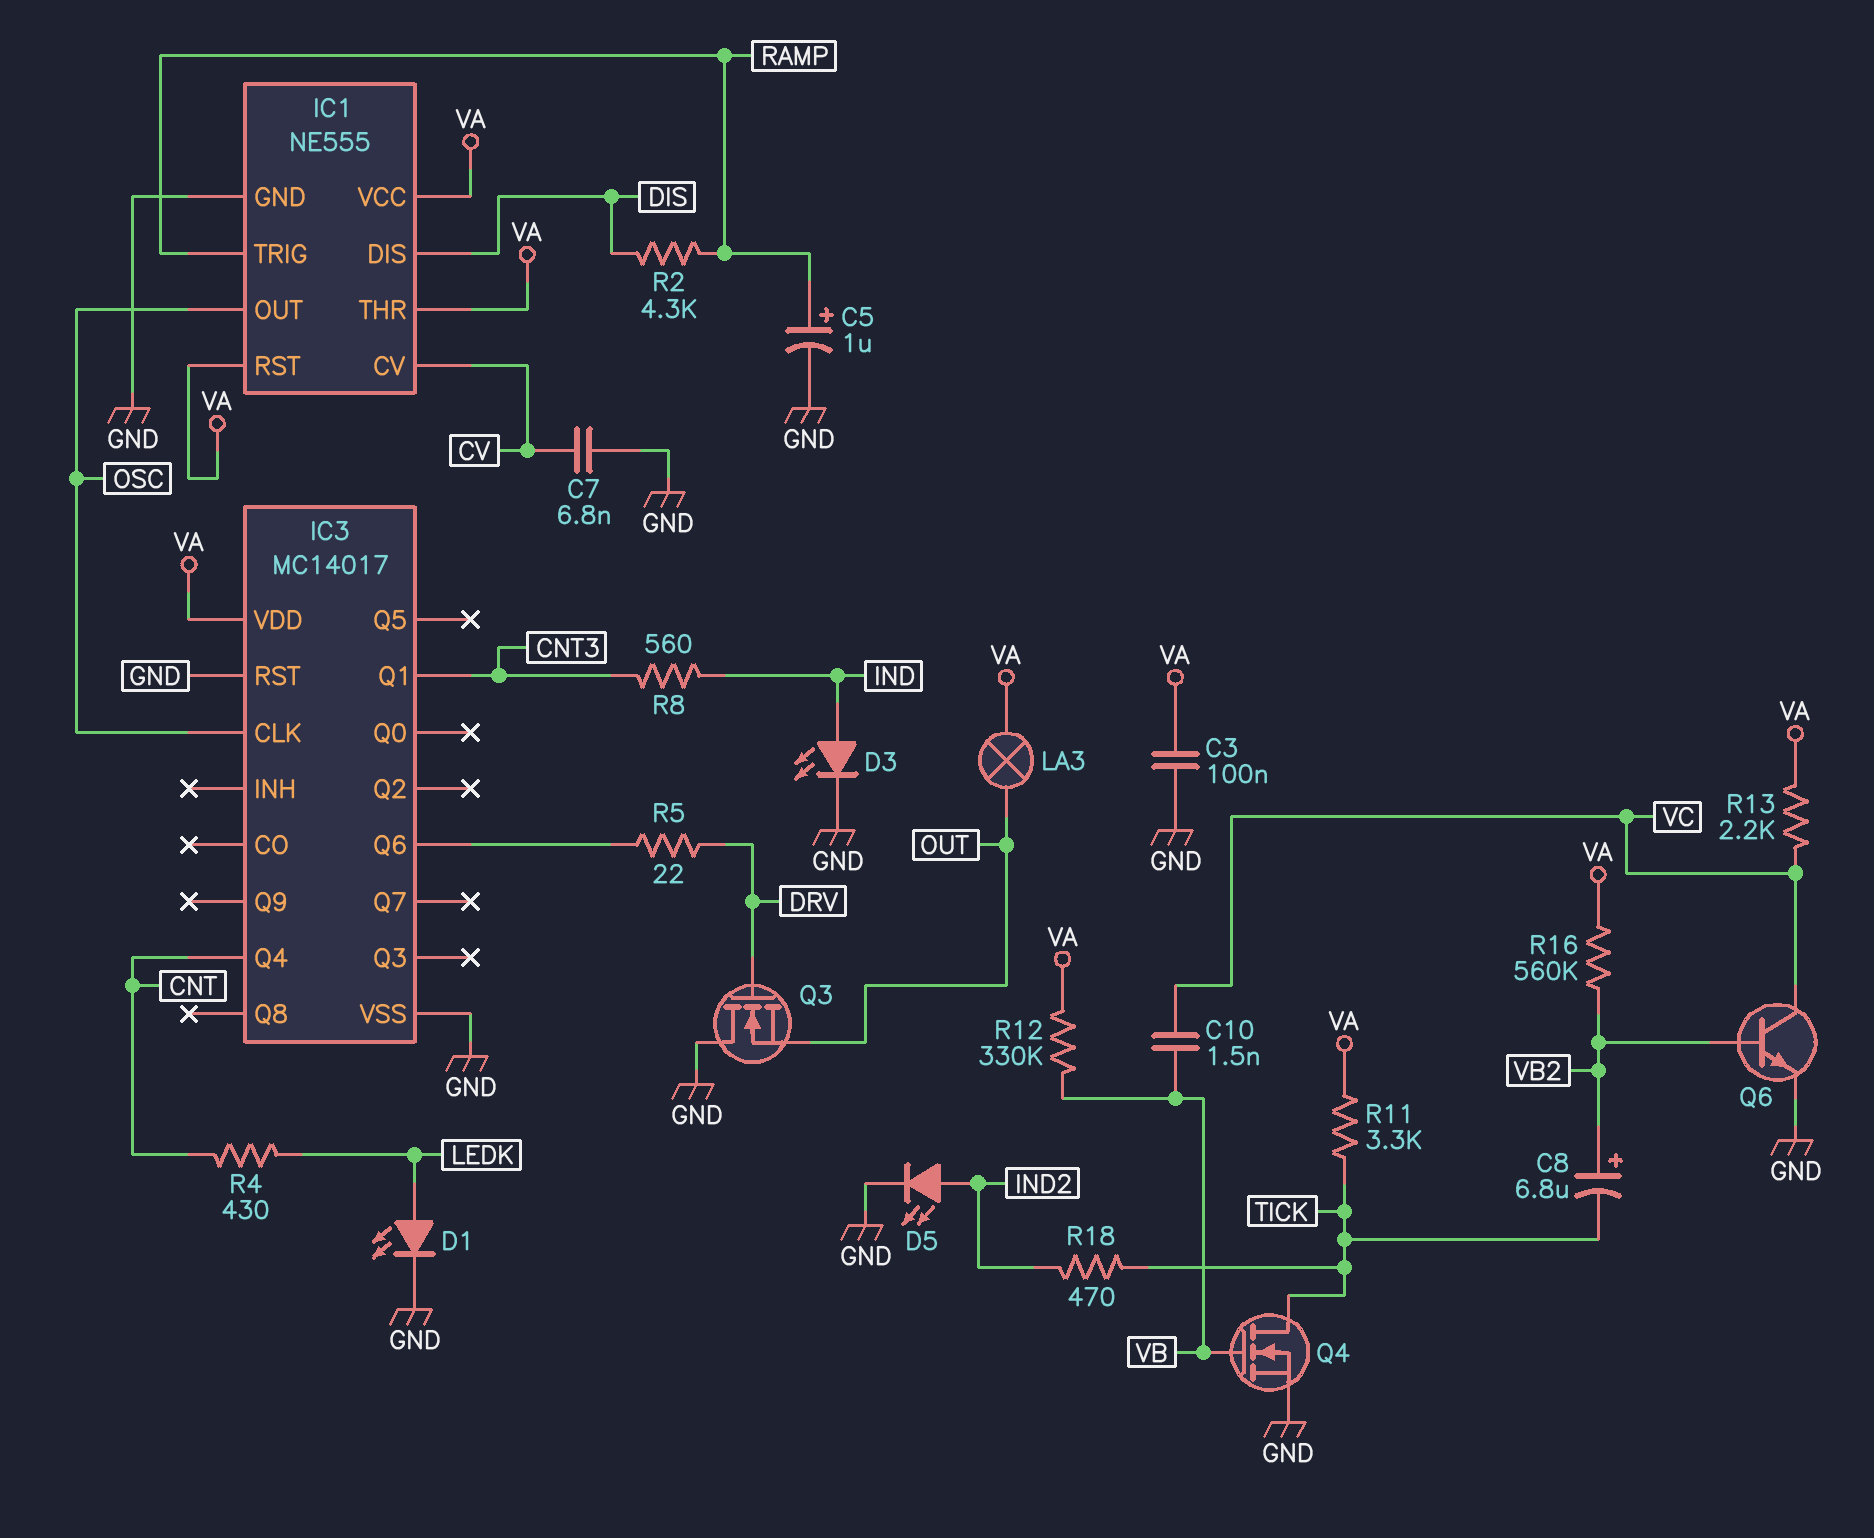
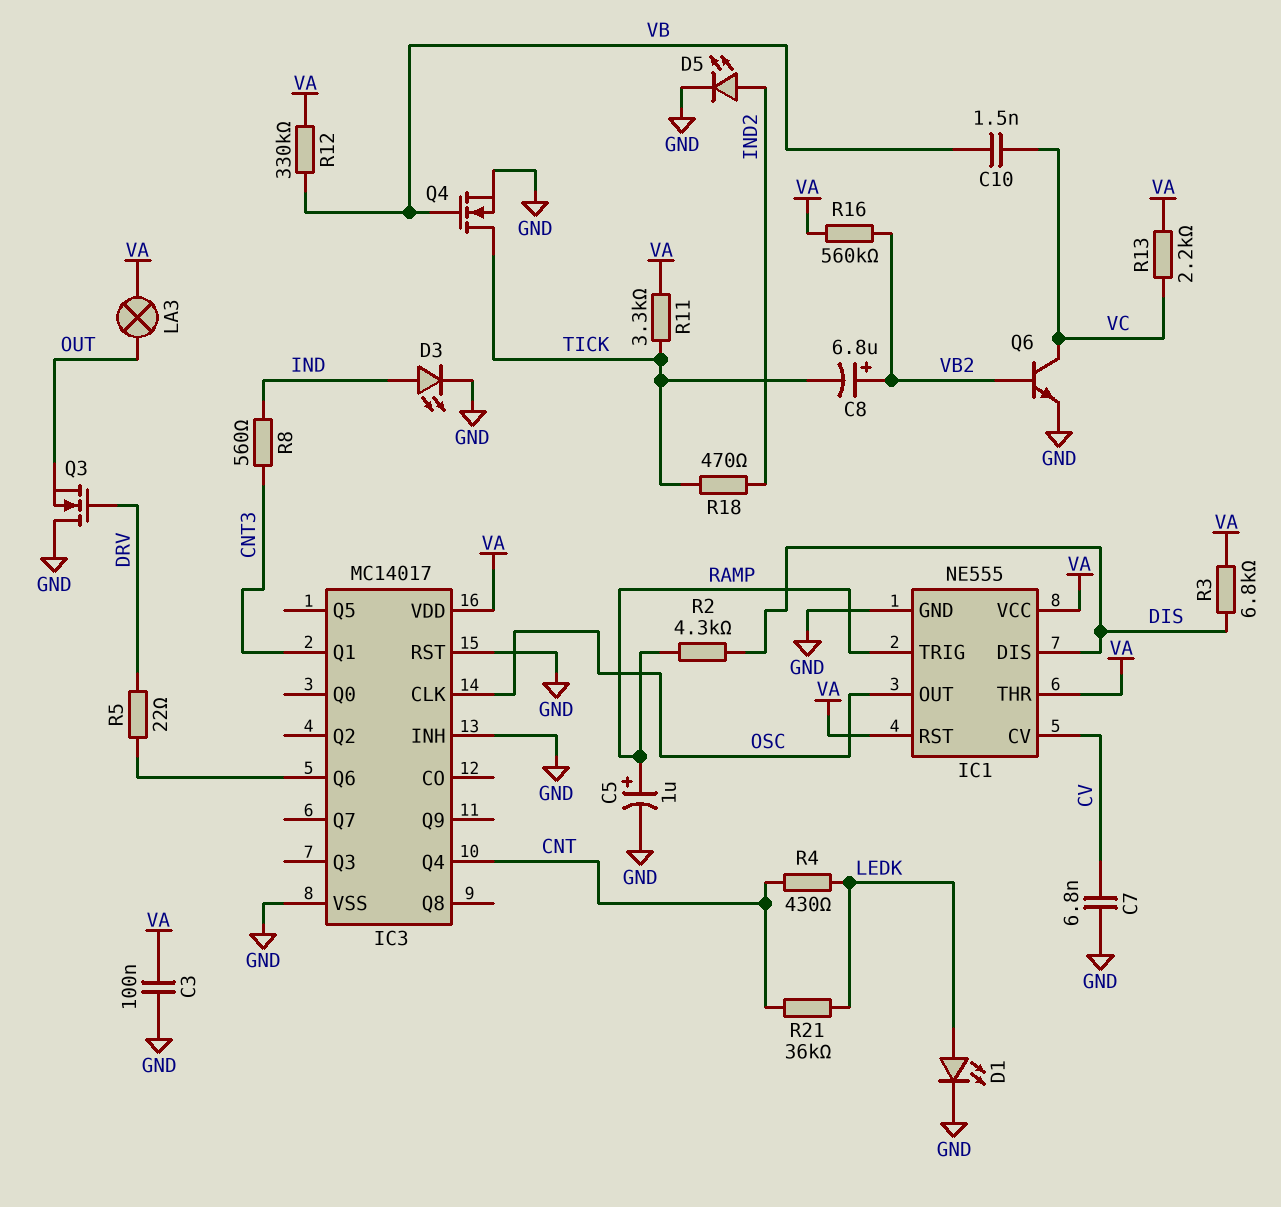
IC3 pin INH: none -> GND
R3: none -> 6.8k (DIS, VA)
R21: none -> 36k (CNT, LEDK)

